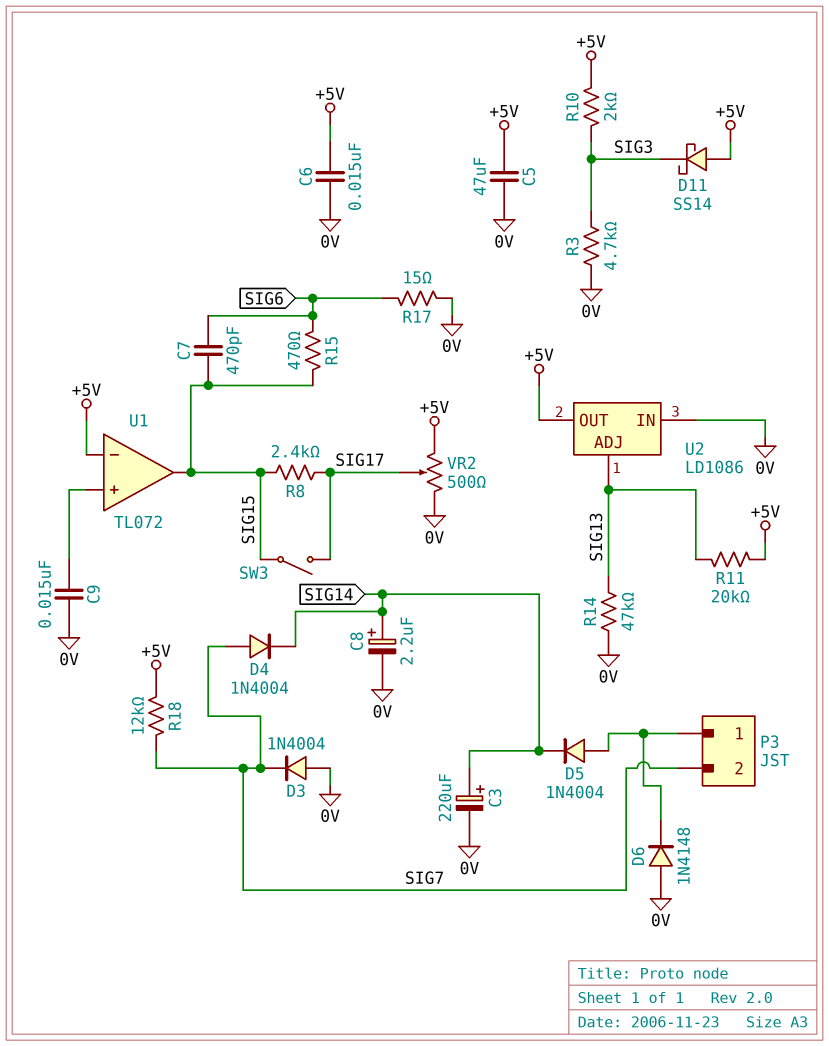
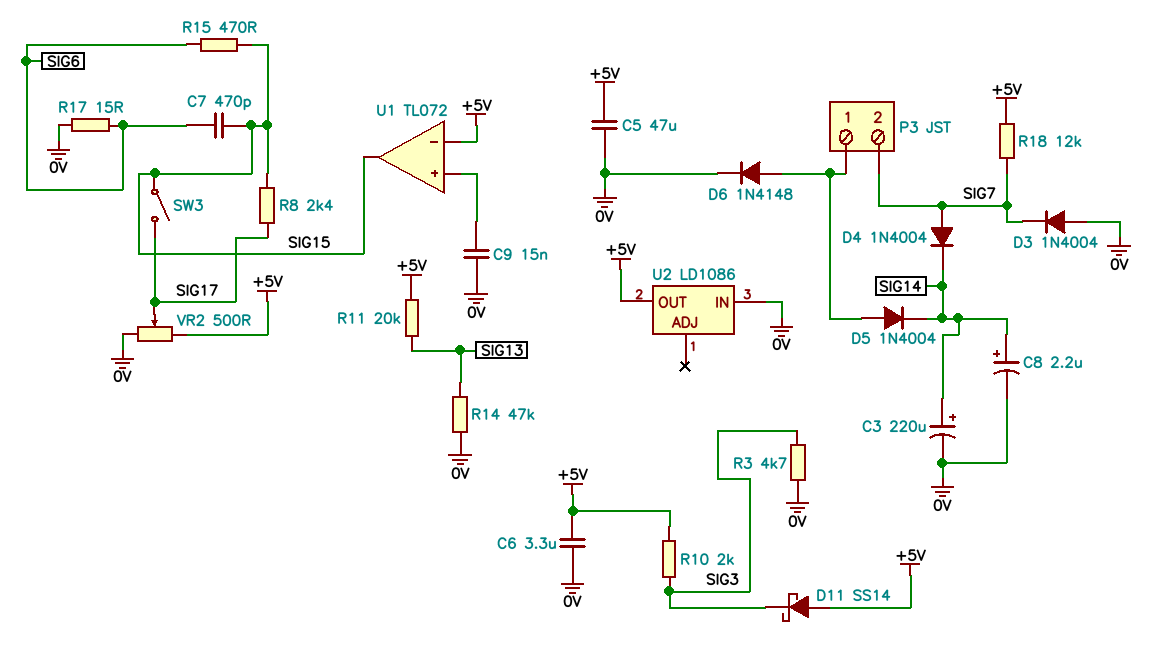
C6: 15nF (+5V, 0V) -> 3.3uF (+5V, 0V)
D6: diode 1N4148 (A 0V, K P3/1) -> diode 1N4148 (A P3/1, K 0V)
U2 pin ADJ: SIG13 -> none

